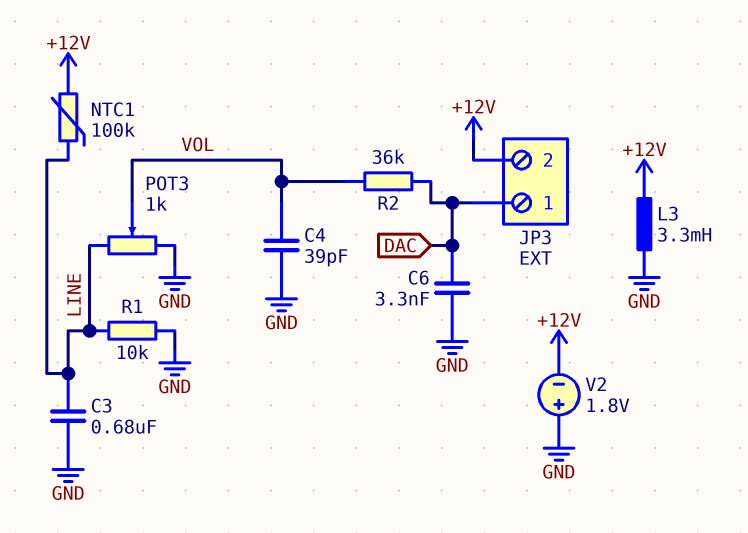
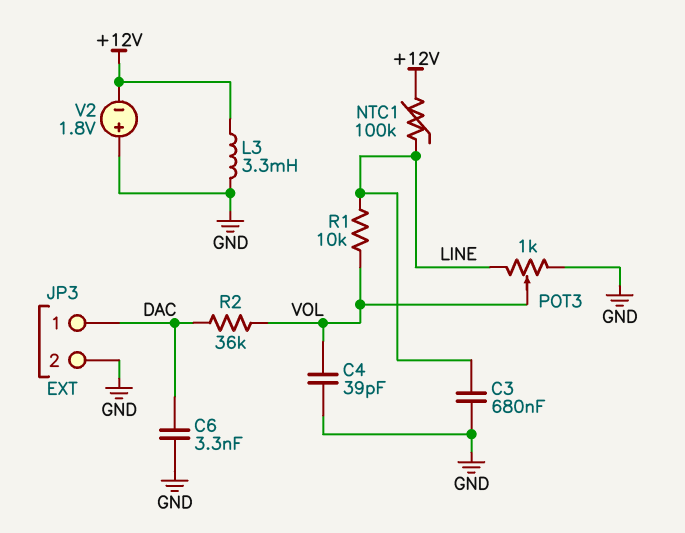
JP3 pin 2: +12V -> GND
R1: 10k (GND, LINE) -> 10k (LINE, VOL)

